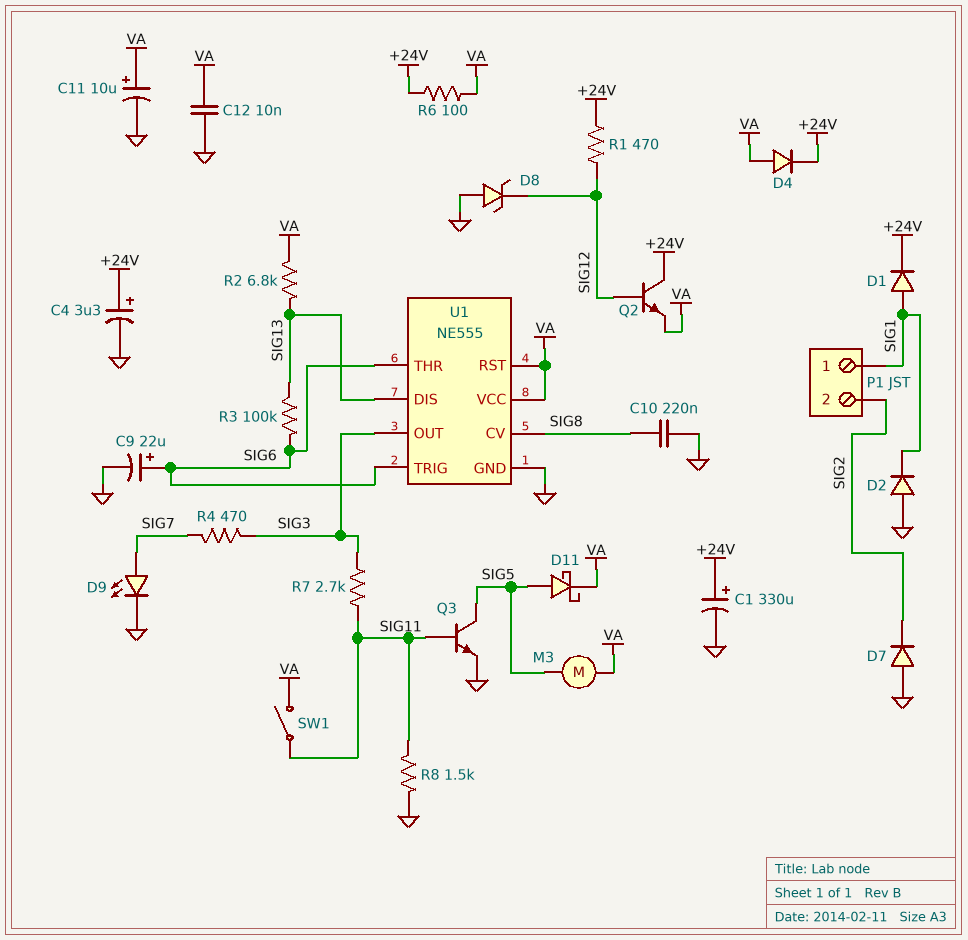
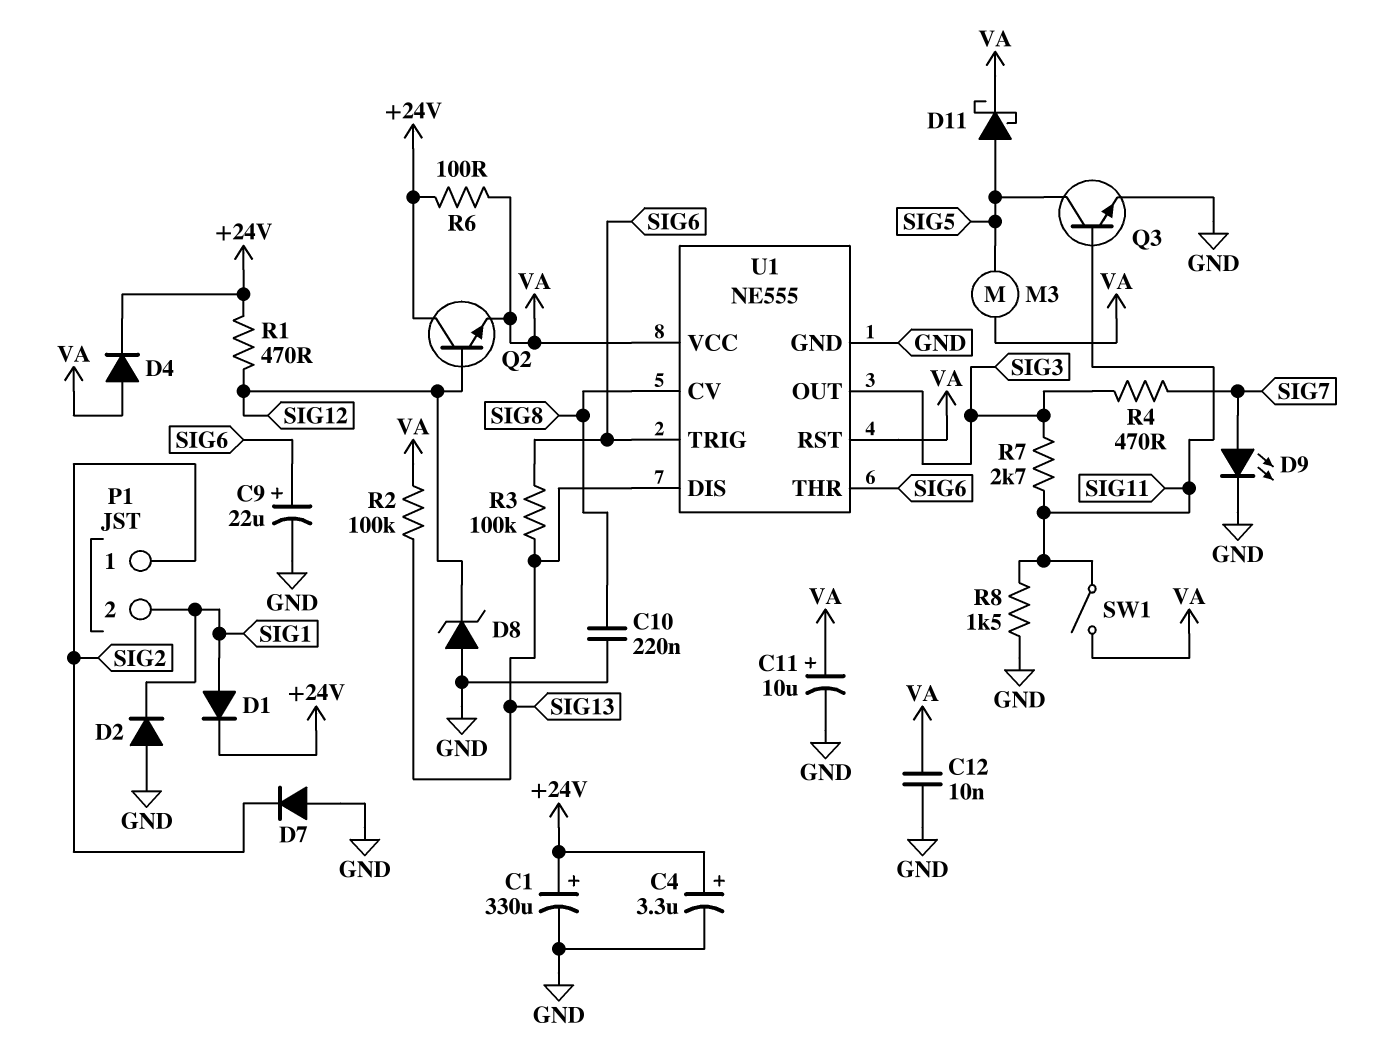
P1 pin 1: SIG1 -> SIG2
P1 pin 2: SIG2 -> SIG1
R2: 6.8k (SIG13, VA) -> 100k (SIG13, VA)

